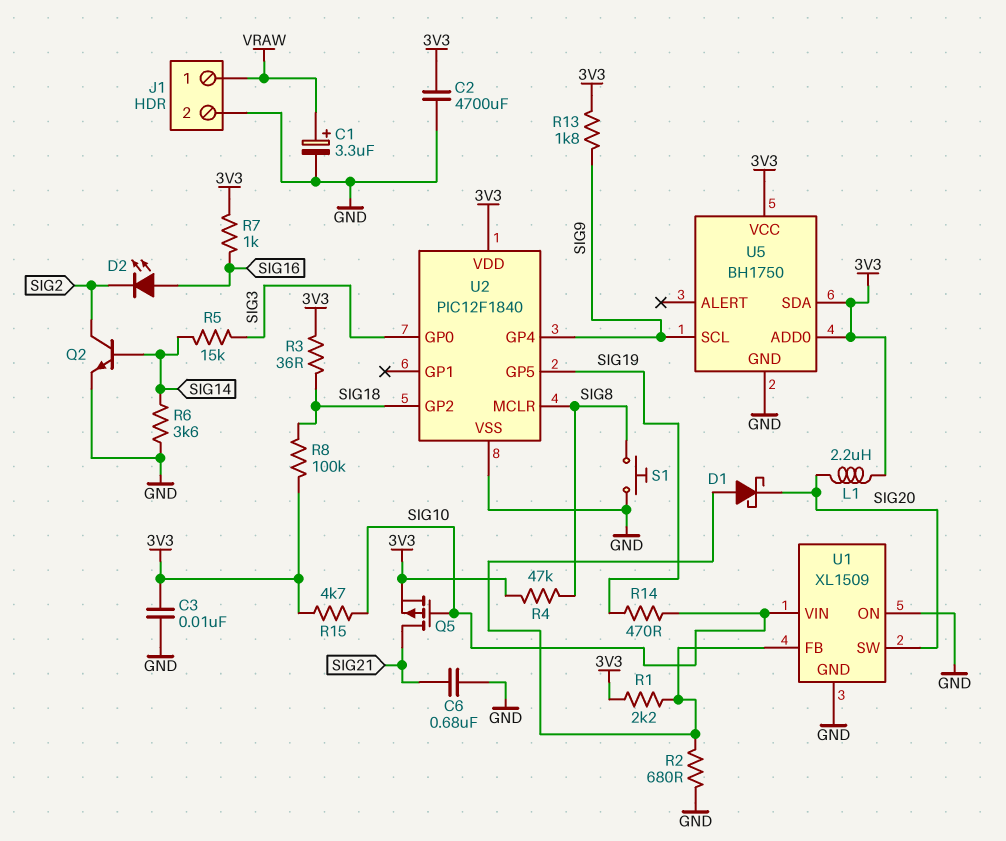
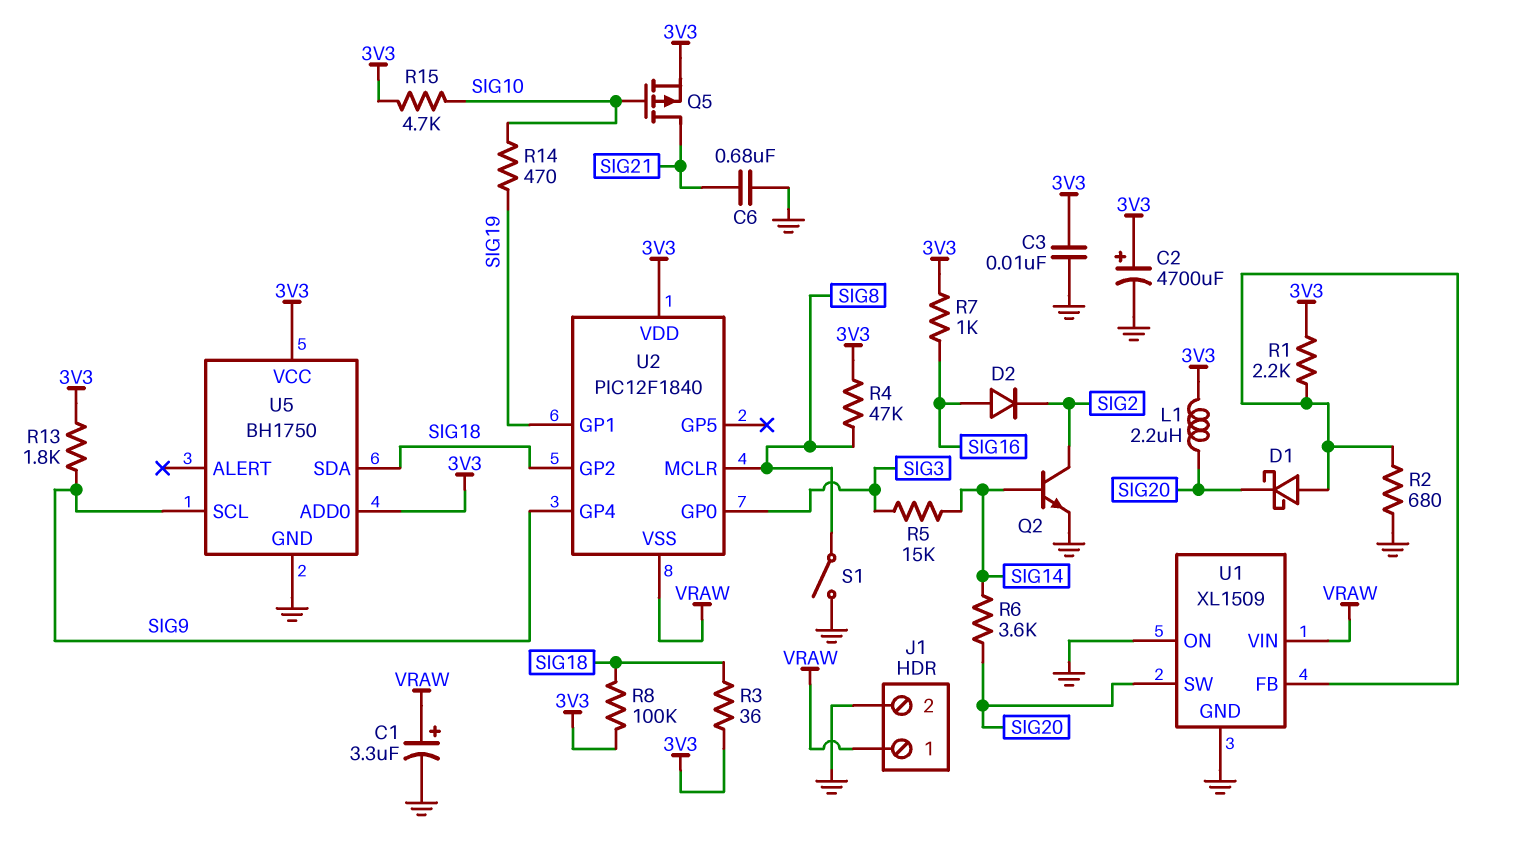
C2: 4700uF (3V3, GND) -> 4700uF (plus 3V3, minus GND)
D2: LED (A SIG16, K SIG2) -> diode (A SIG16, K SIG2)
R6: 3.6k (GND, SIG14) -> 3.6k (SIG14, SIG20)
S1: button (GND, SIG8) -> switch (GND, SIG8)
U1 pin VIN: SIG10 -> VRAW
U2 pin GP1: none -> SIG19
U2 pin GP5: SIG19 -> none
U2 pin VSS: GND -> VRAW
U5 pin SDA: 3V3 -> SIG18

